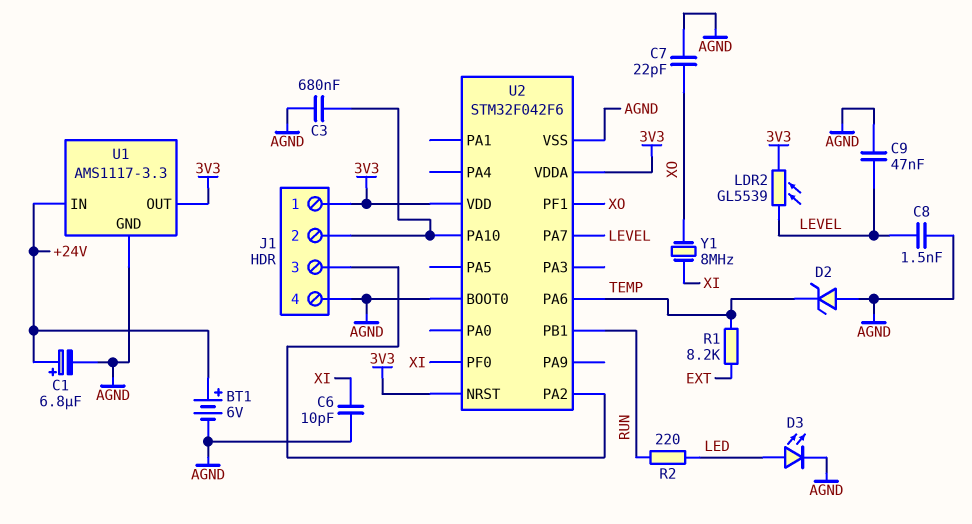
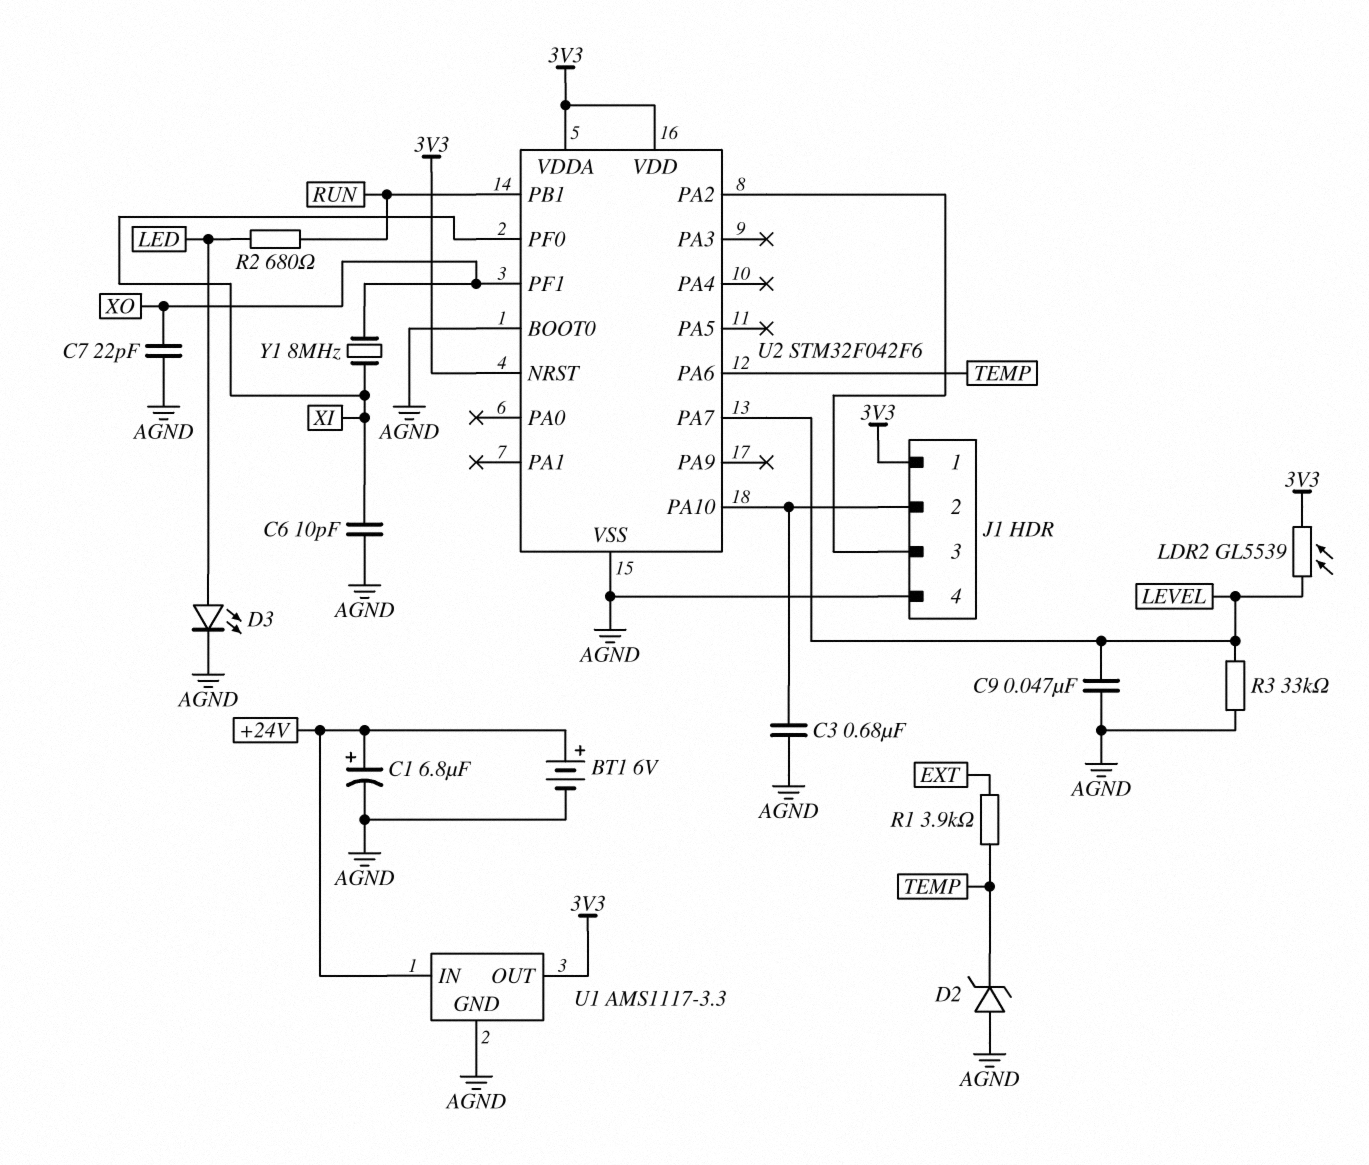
C8: 1.5nF (AGND, LEVEL) -> none
R1: 8.2k (EXT, TEMP) -> 3.9k (EXT, TEMP)
R2: 220 (LED, RUN) -> 680 (LED, RUN)
R3: none -> 33k (AGND, LEVEL)

